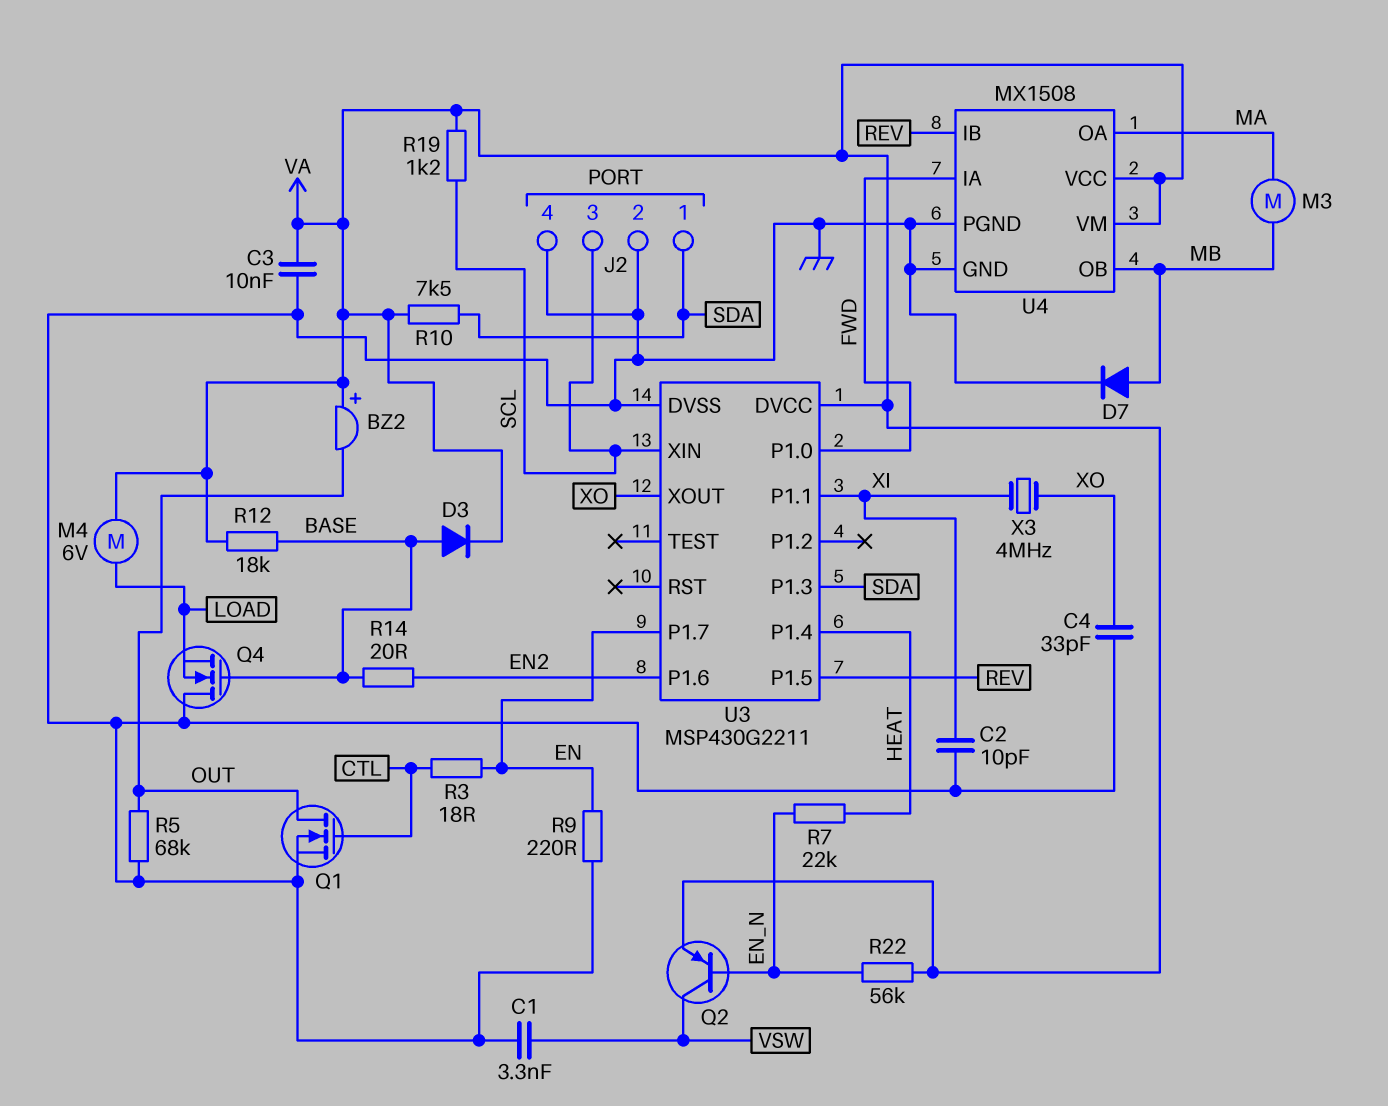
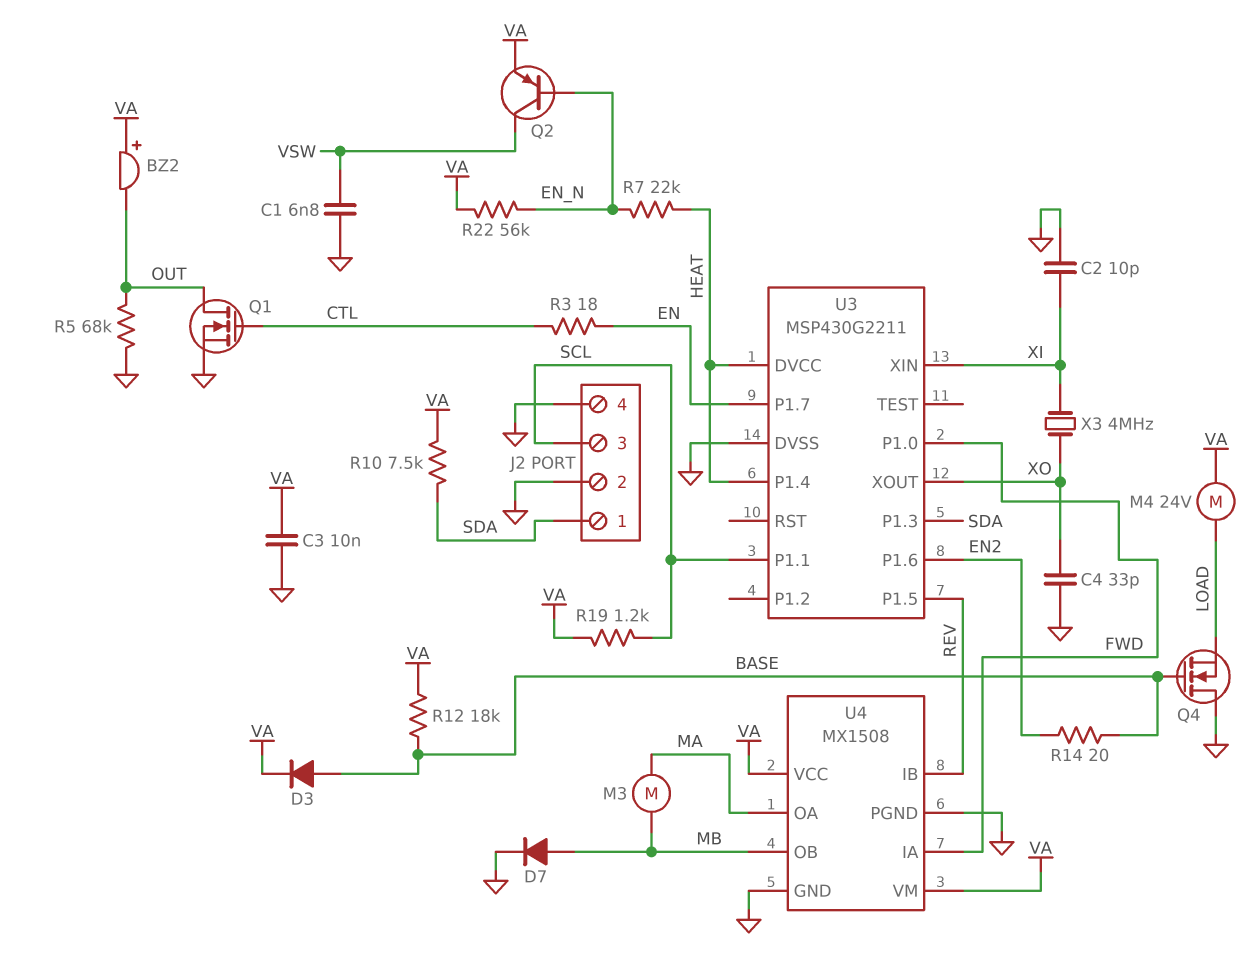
C1: 3.3nF (GND, VSW) -> 6.8nF (GND, VSW)
M4: motor 6V (LOAD, VA) -> motor 24V (LOAD, VA)
R9: 220 (EN, GND) -> none
U3 pin DVCC: VA -> HEAT
U3 pin P1.1: XI -> SCL
U3 pin XIN: SCL -> XI

